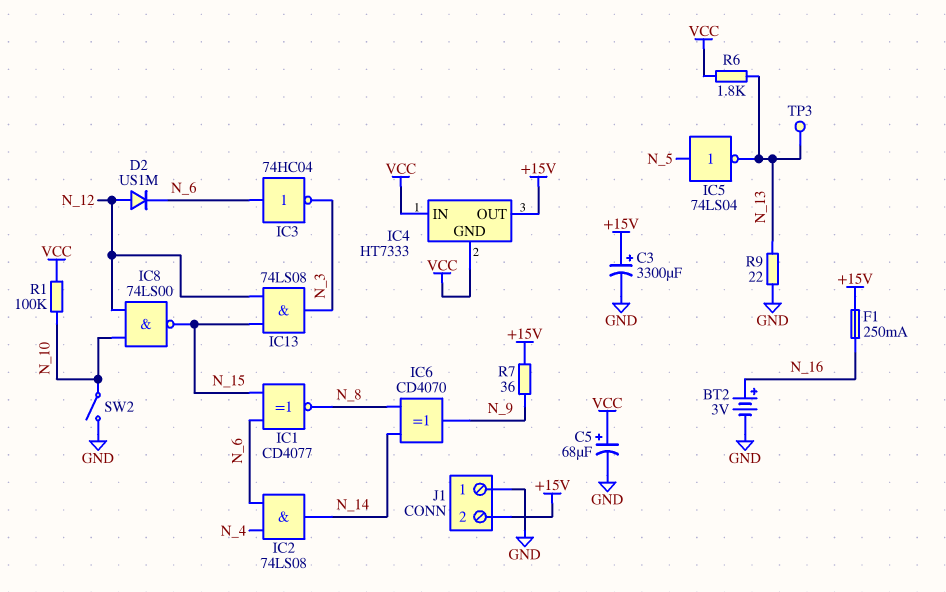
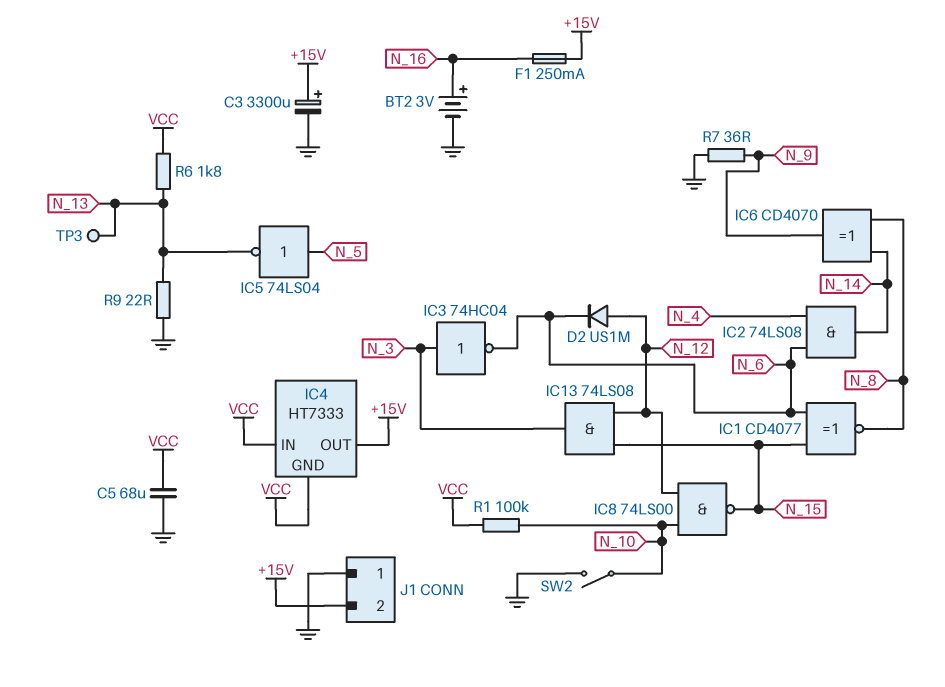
C5: 68uF (plus VCC, minus GND) -> 68uF (GND, VCC)
IC3: NOT 74HC04 (in N_6, out N_3) -> NOT 74HC04 (in N_3, out N_6)
R7: 36 (+15V, N_9) -> 36 (GND, N_9)

